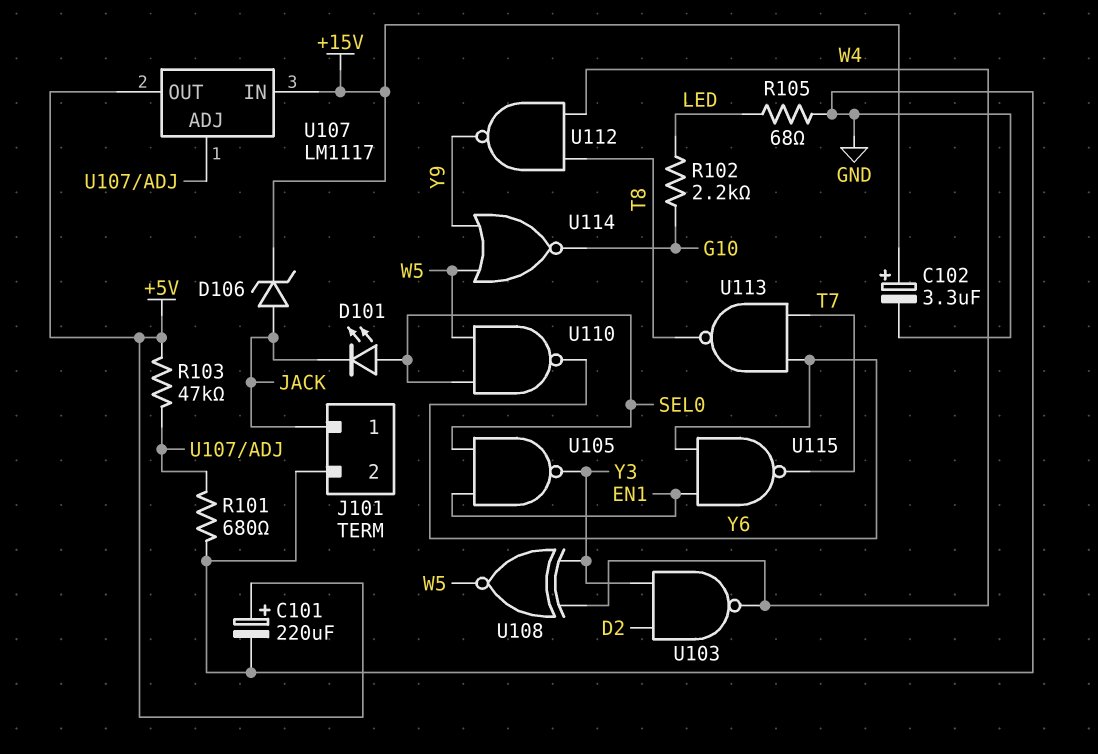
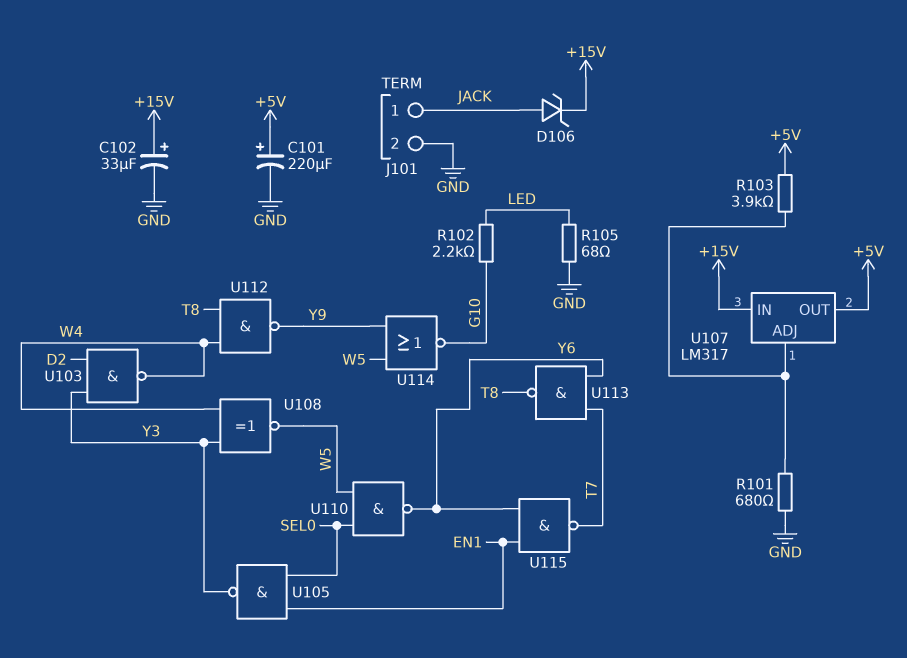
C102: 3.3uF (plus +15V, minus GND) -> 33uF (plus +15V, minus GND)
D101: LED (A SEL0, K JACK) -> none
R103: 47k (+5V, U107/ADJ) -> 3.9k (+5V, U107/ADJ)
U107: LM1117 -> LM317

